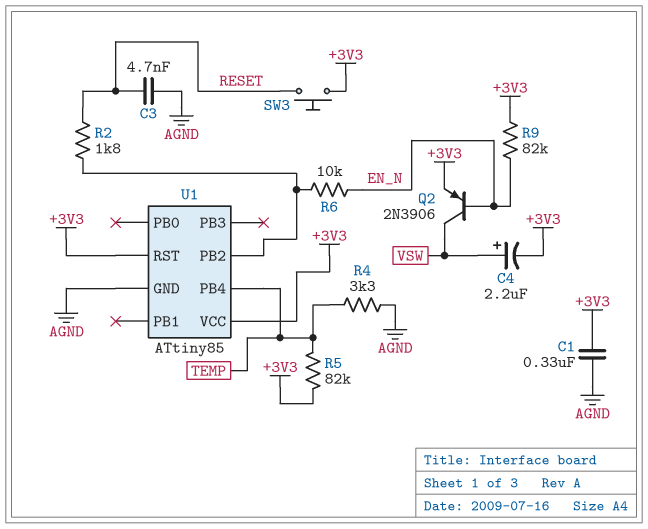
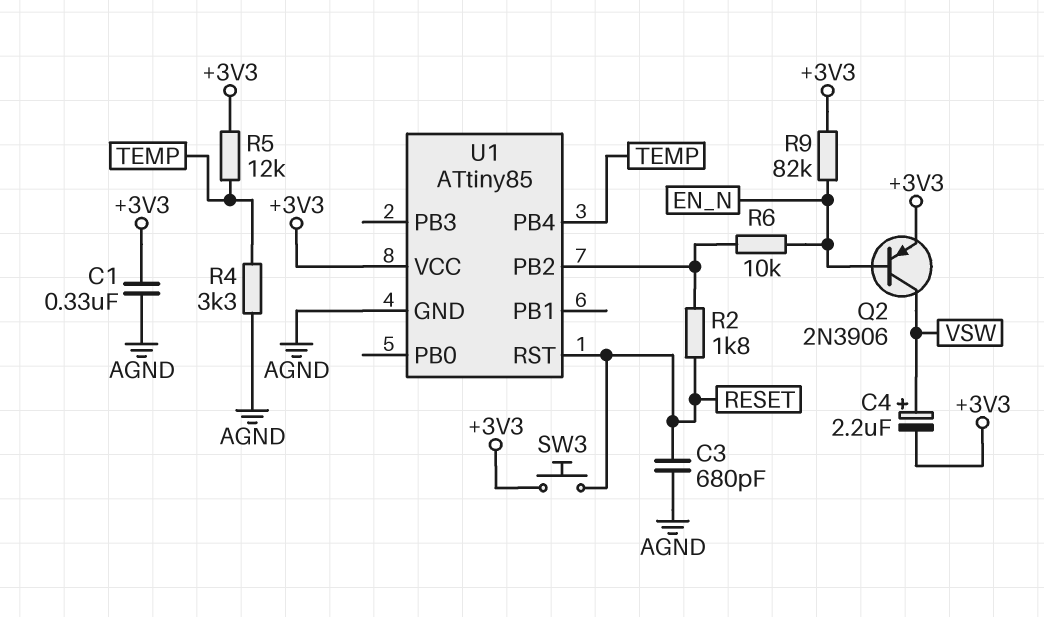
C3: 4.7nF (AGND, RESET) -> 680pF (AGND, RESET)
R5: 82k (+3V3, TEMP) -> 12k (+3V3, TEMP)
U1 pin RST: +3V3 -> RESET

